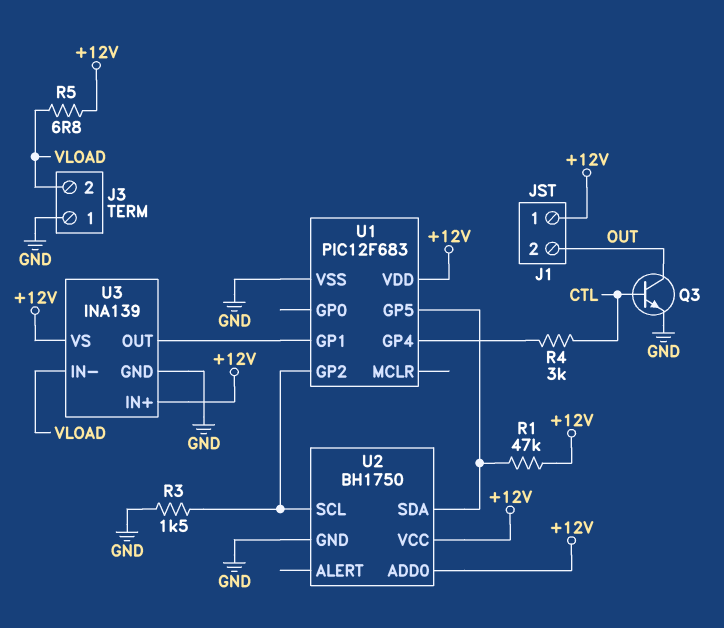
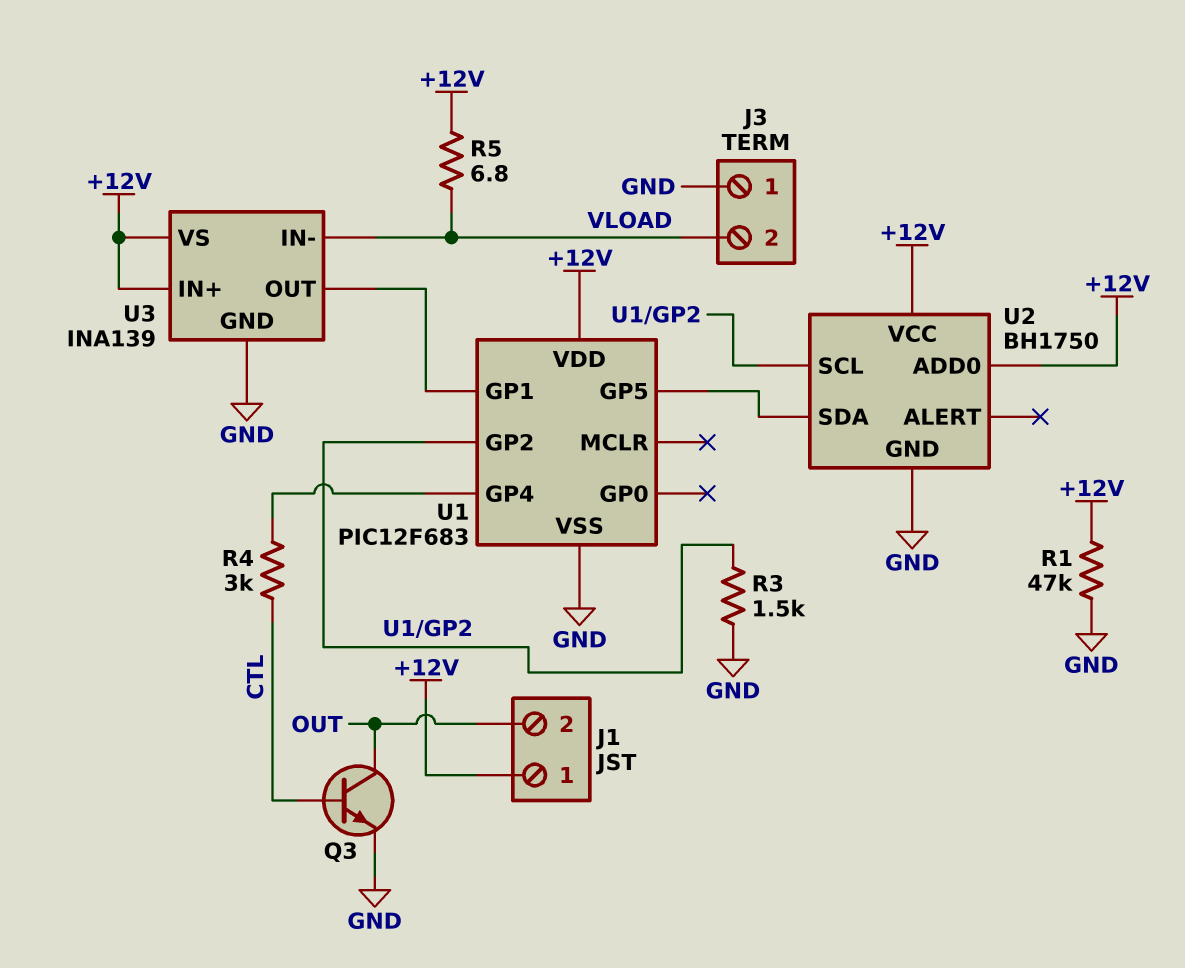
R1: 47k (+12V, U1/GP5) -> 47k (+12V, GND)

